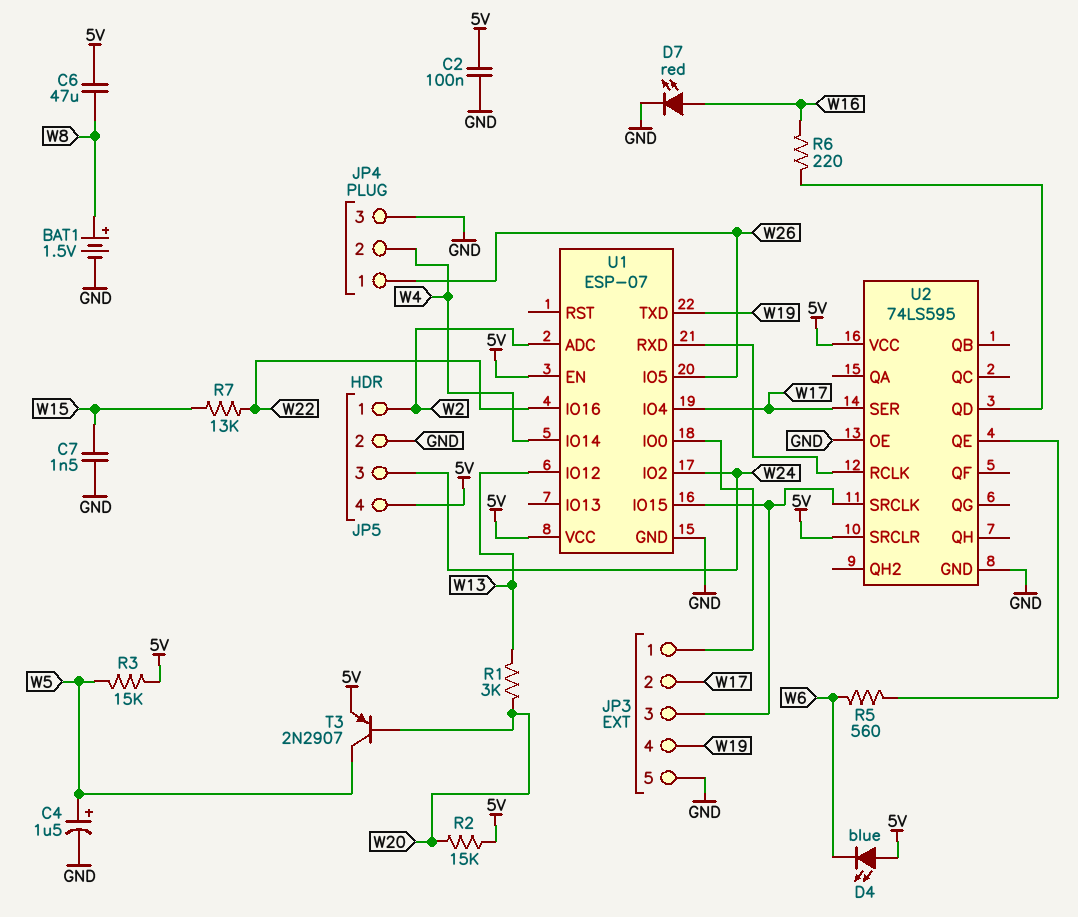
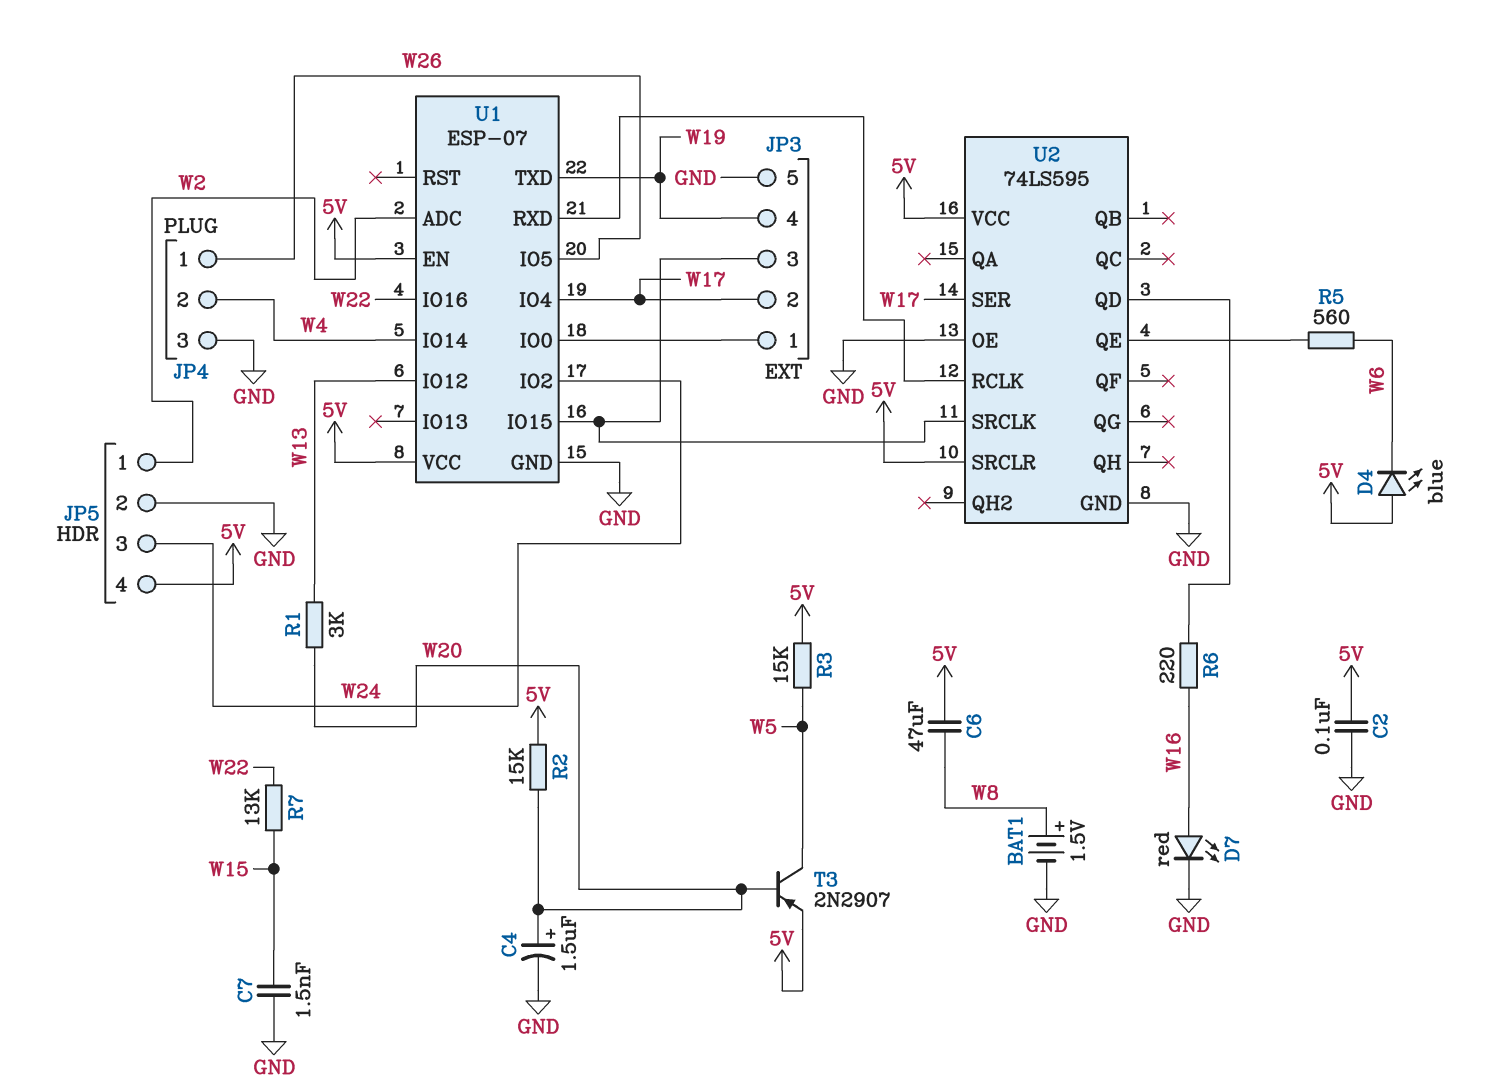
C4: 1.5uF (plus W5, minus GND) -> 1.5uF (plus W20, minus GND)

